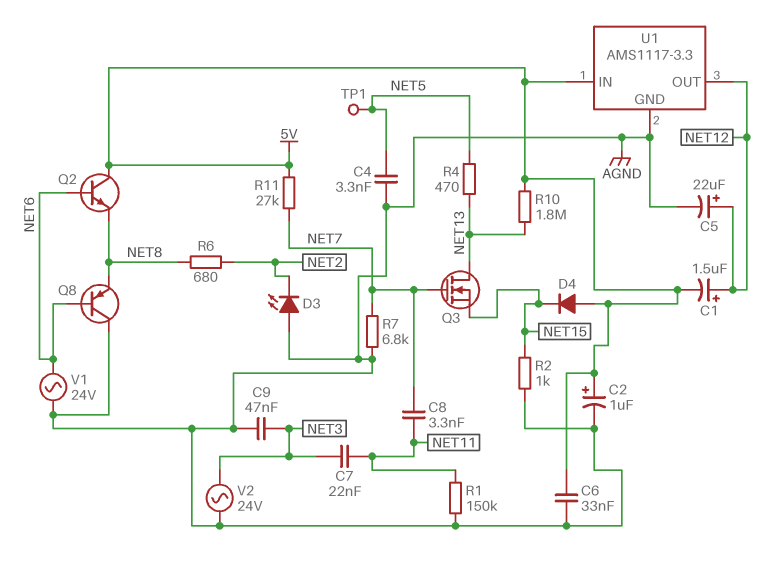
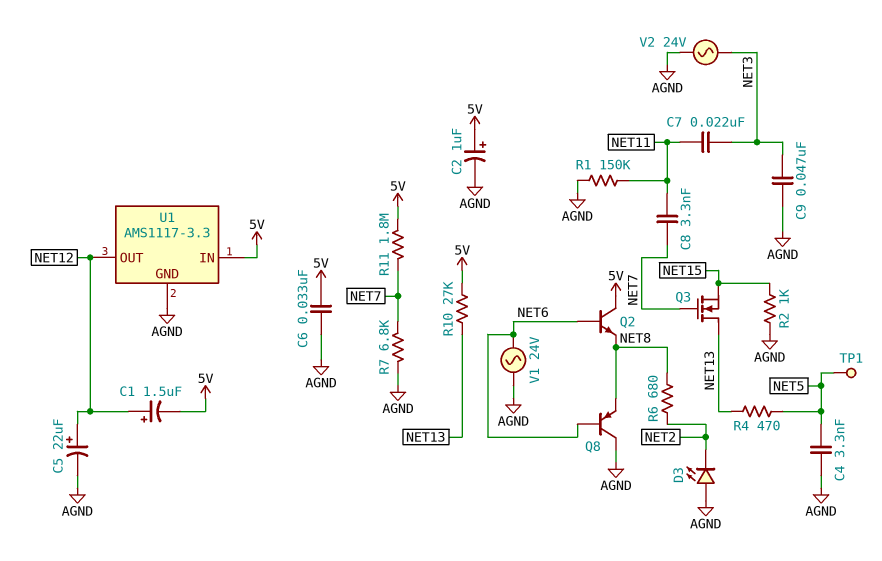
D4: diode (A 5V, K NET15) -> none
R10: 1.8M (5V, NET13) -> 27k (5V, NET13)
R11: 27k (5V, NET7) -> 1.8M (5V, NET7)

